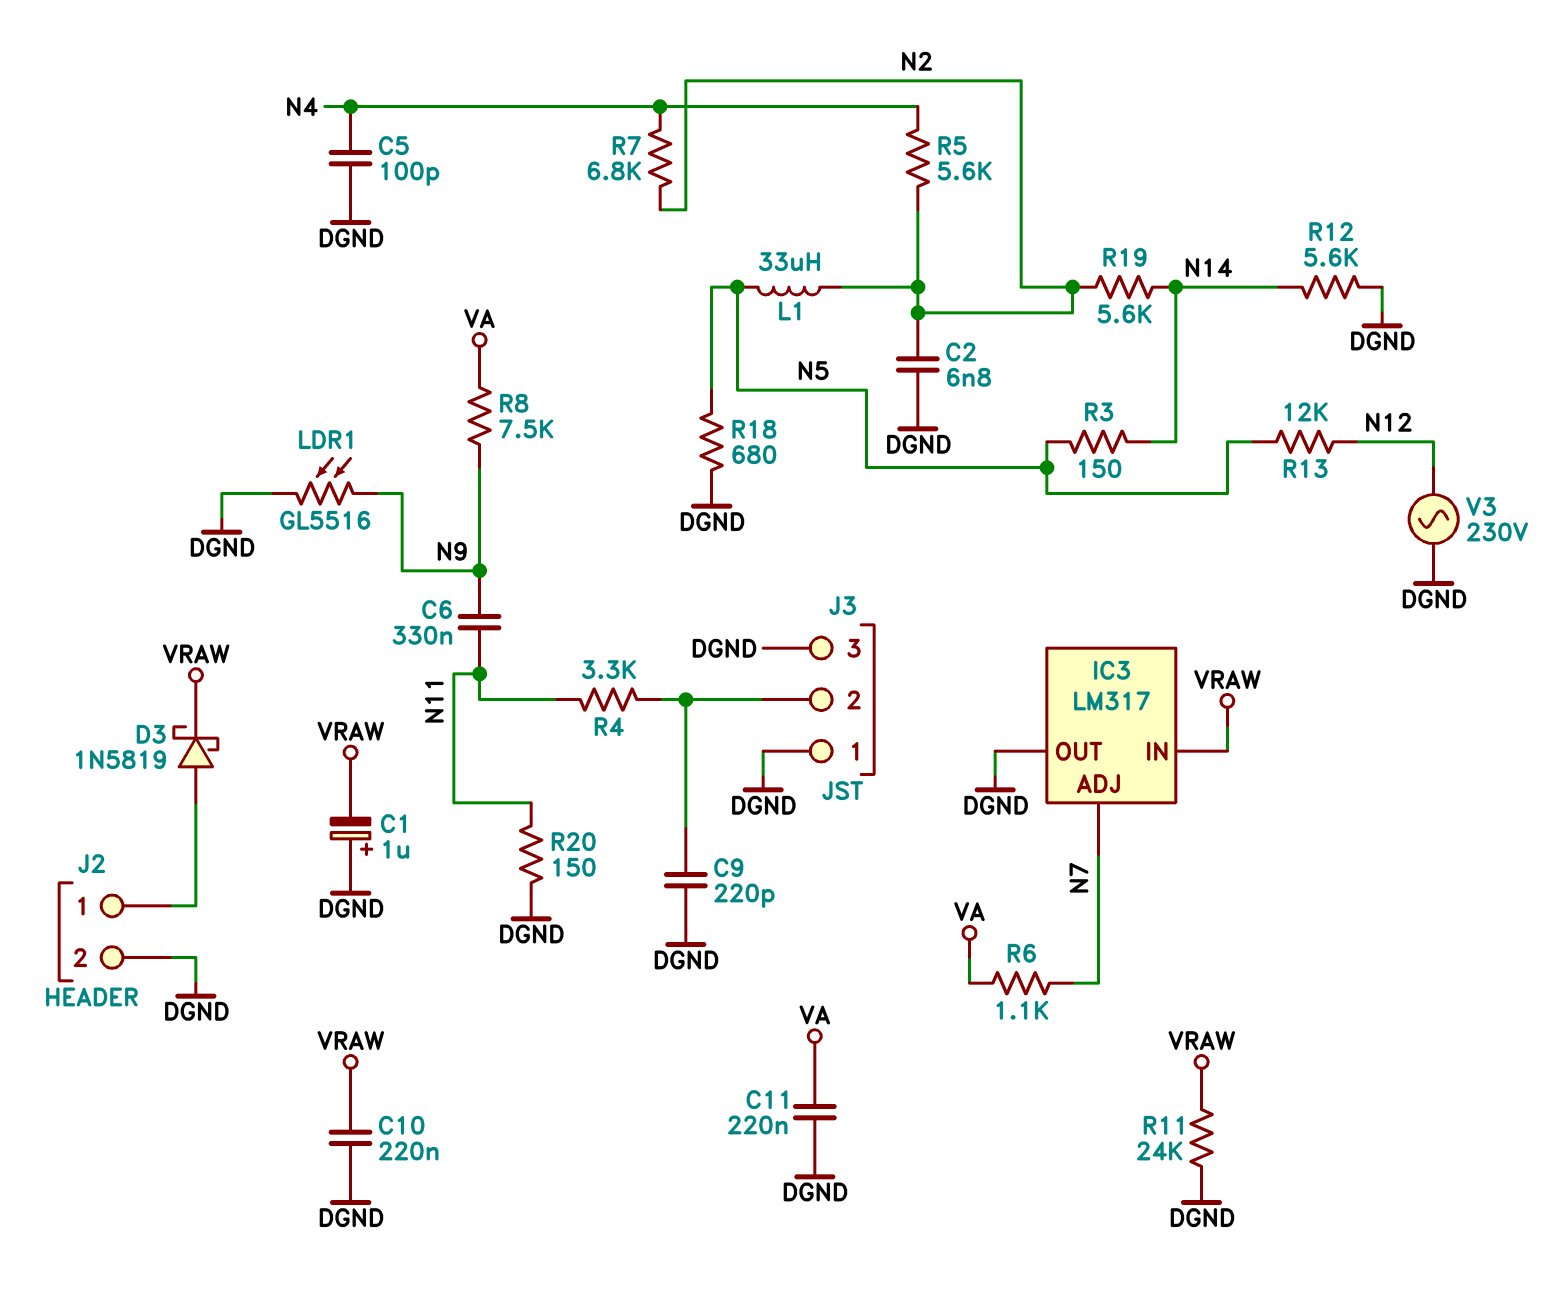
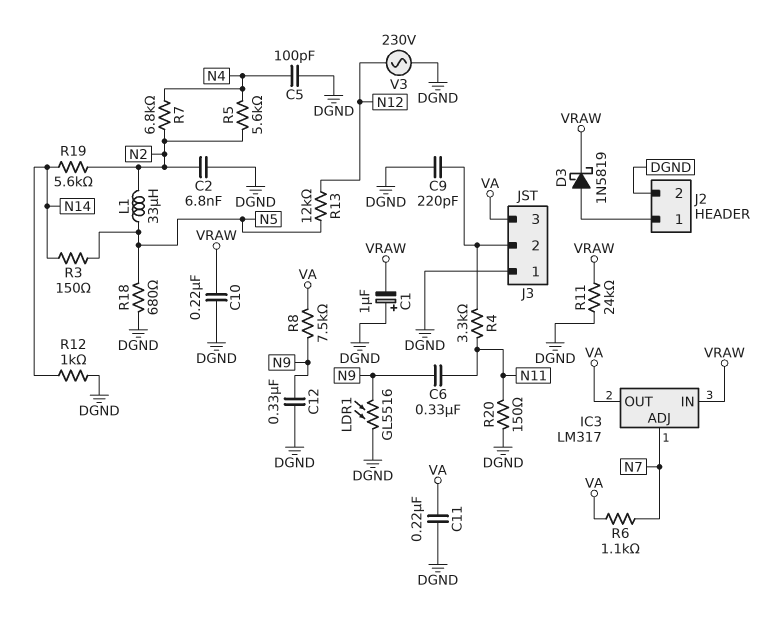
C12: none -> 330nF (DGND, N9)
IC3 pin OUT: DGND -> VA
J3 pin 3: DGND -> VA
R12: 5.6k (DGND, N14) -> 1k (DGND, N14)

